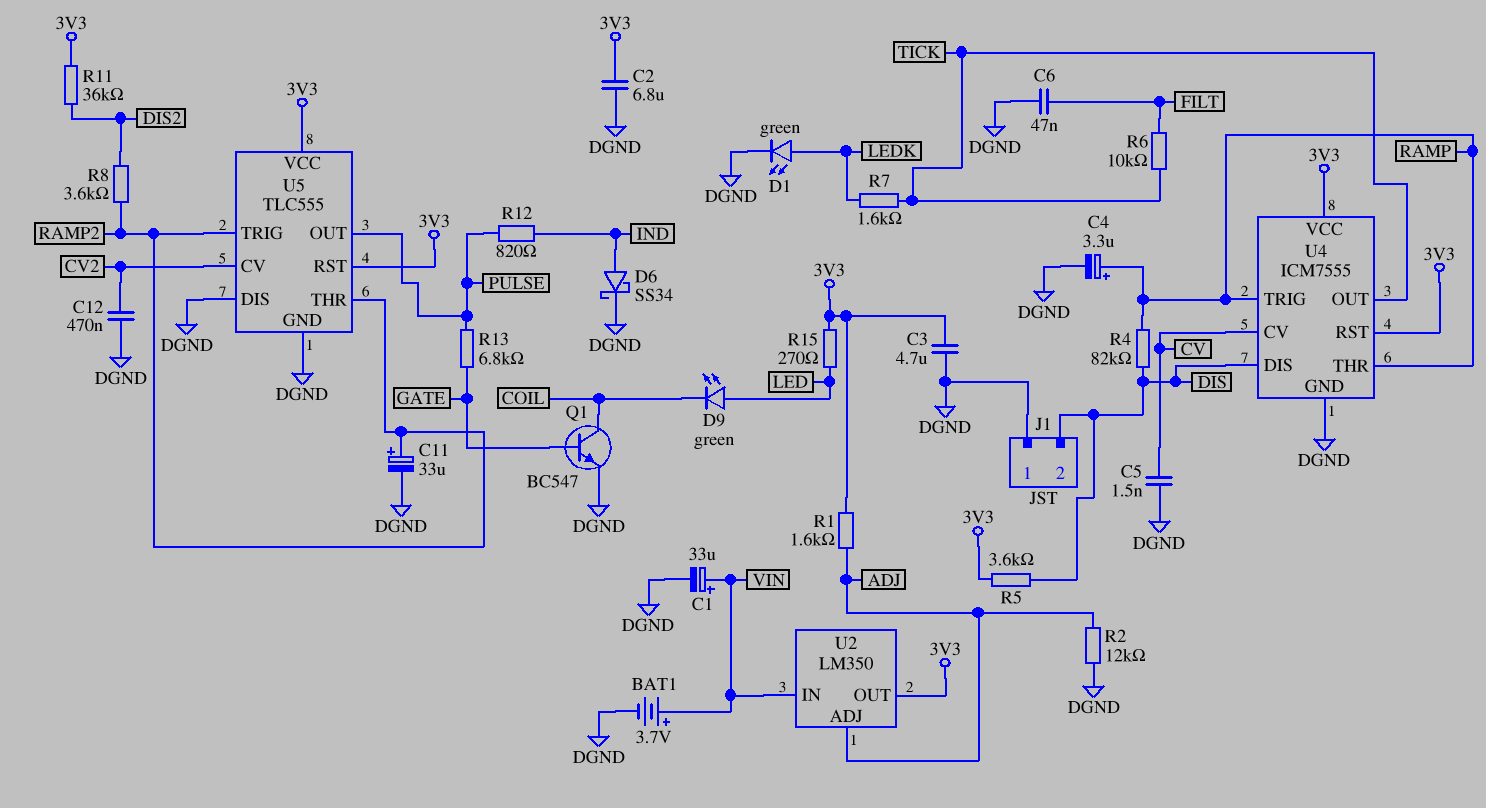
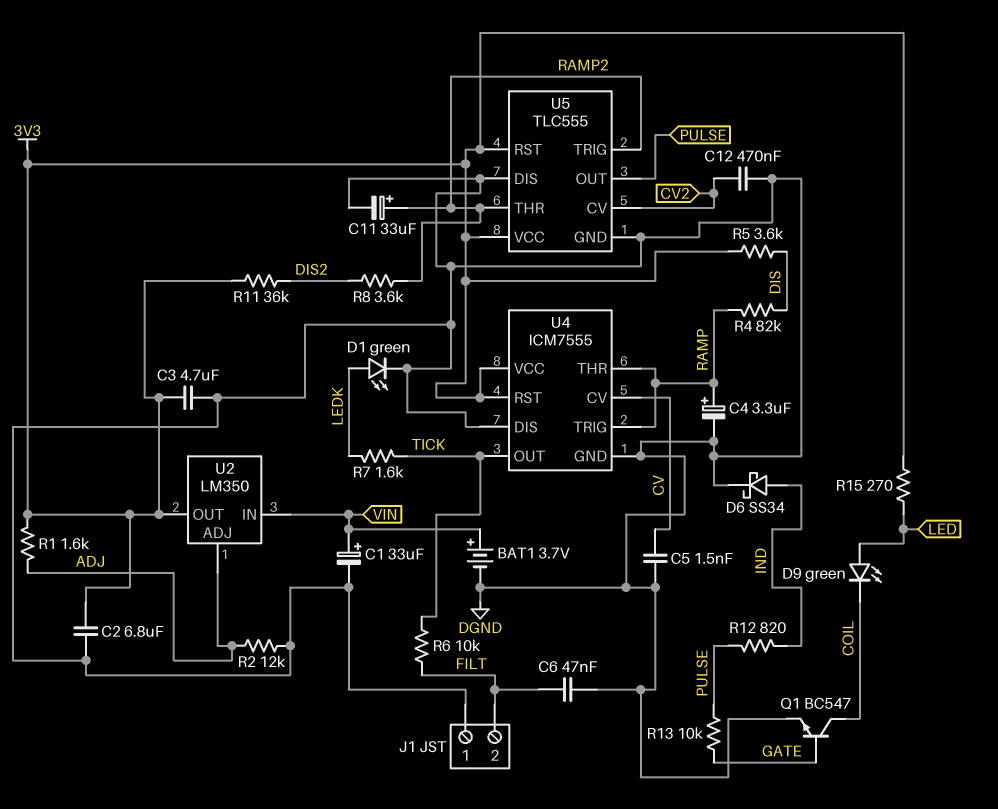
J1 pin 2: DIS -> FILT
R13: 6.8k (GATE, PULSE) -> 10k (GATE, PULSE)
U4 pin DIS: DIS -> DGND

